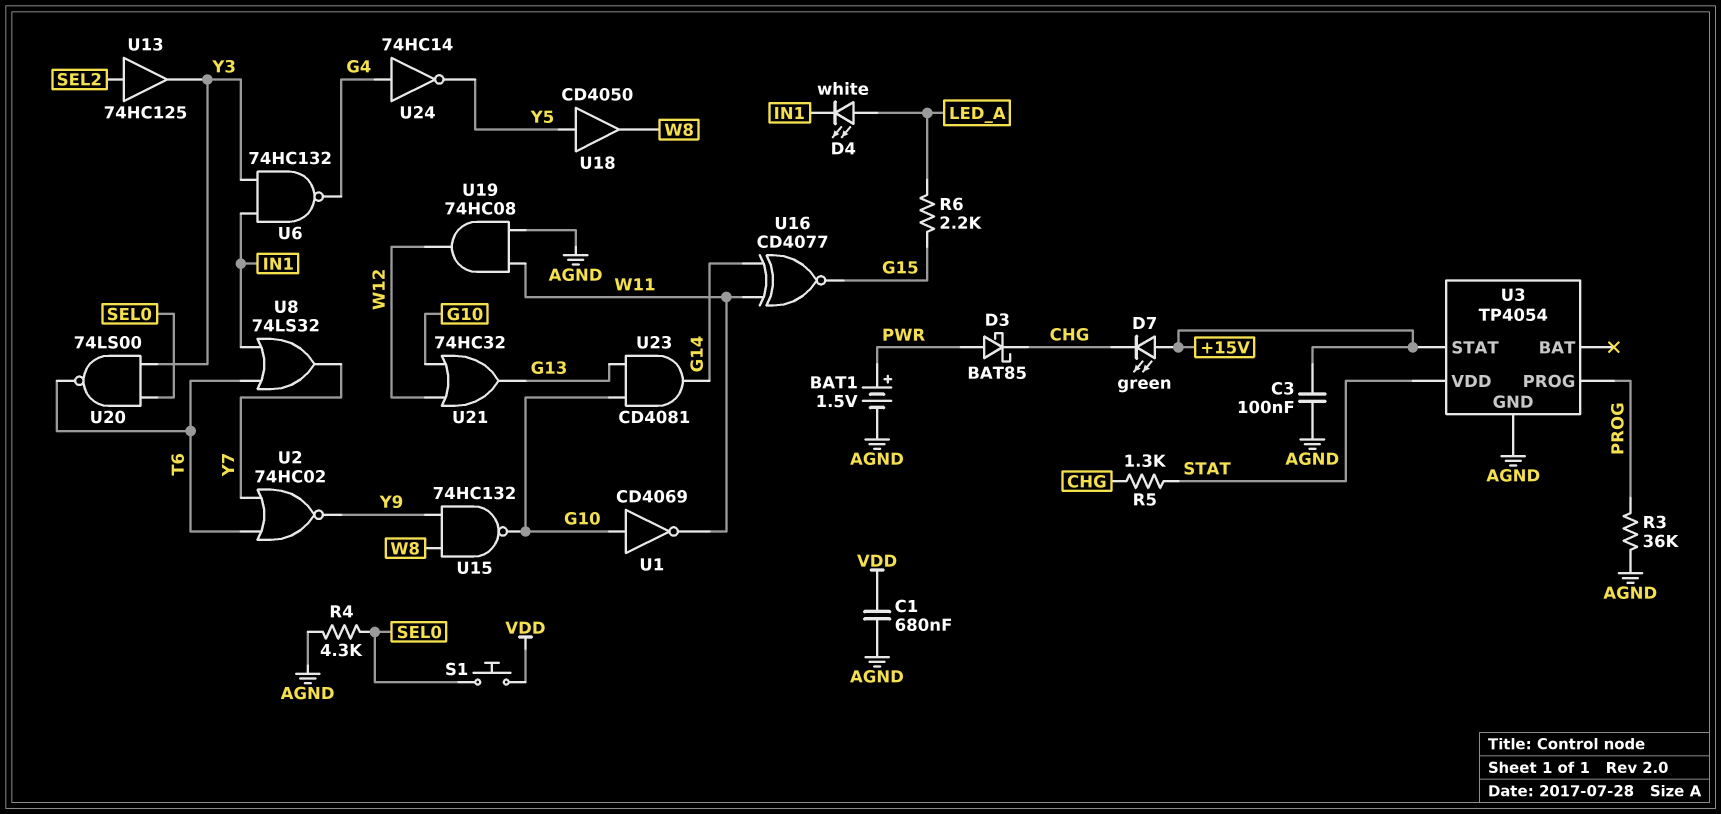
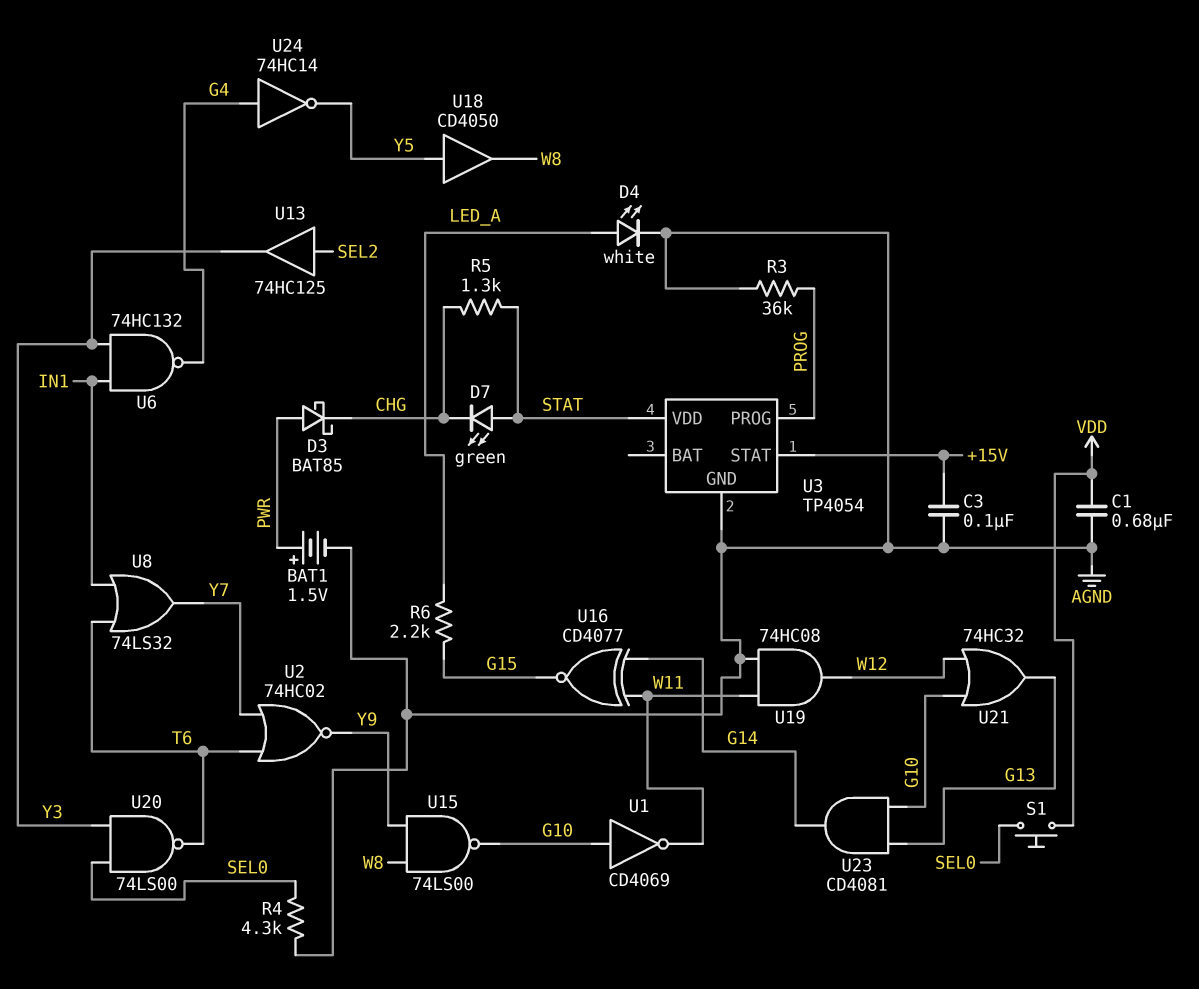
D4: LED white (A LED_A, K IN1) -> LED white (A LED_A, K AGND)
D7: LED green (A +15V, K CHG) -> LED green (A STAT, K CHG)
U15: NAND 74HC132 (in W8, in Y9, out G10) -> NAND 74LS00 (in W8, in Y9, out G10)

